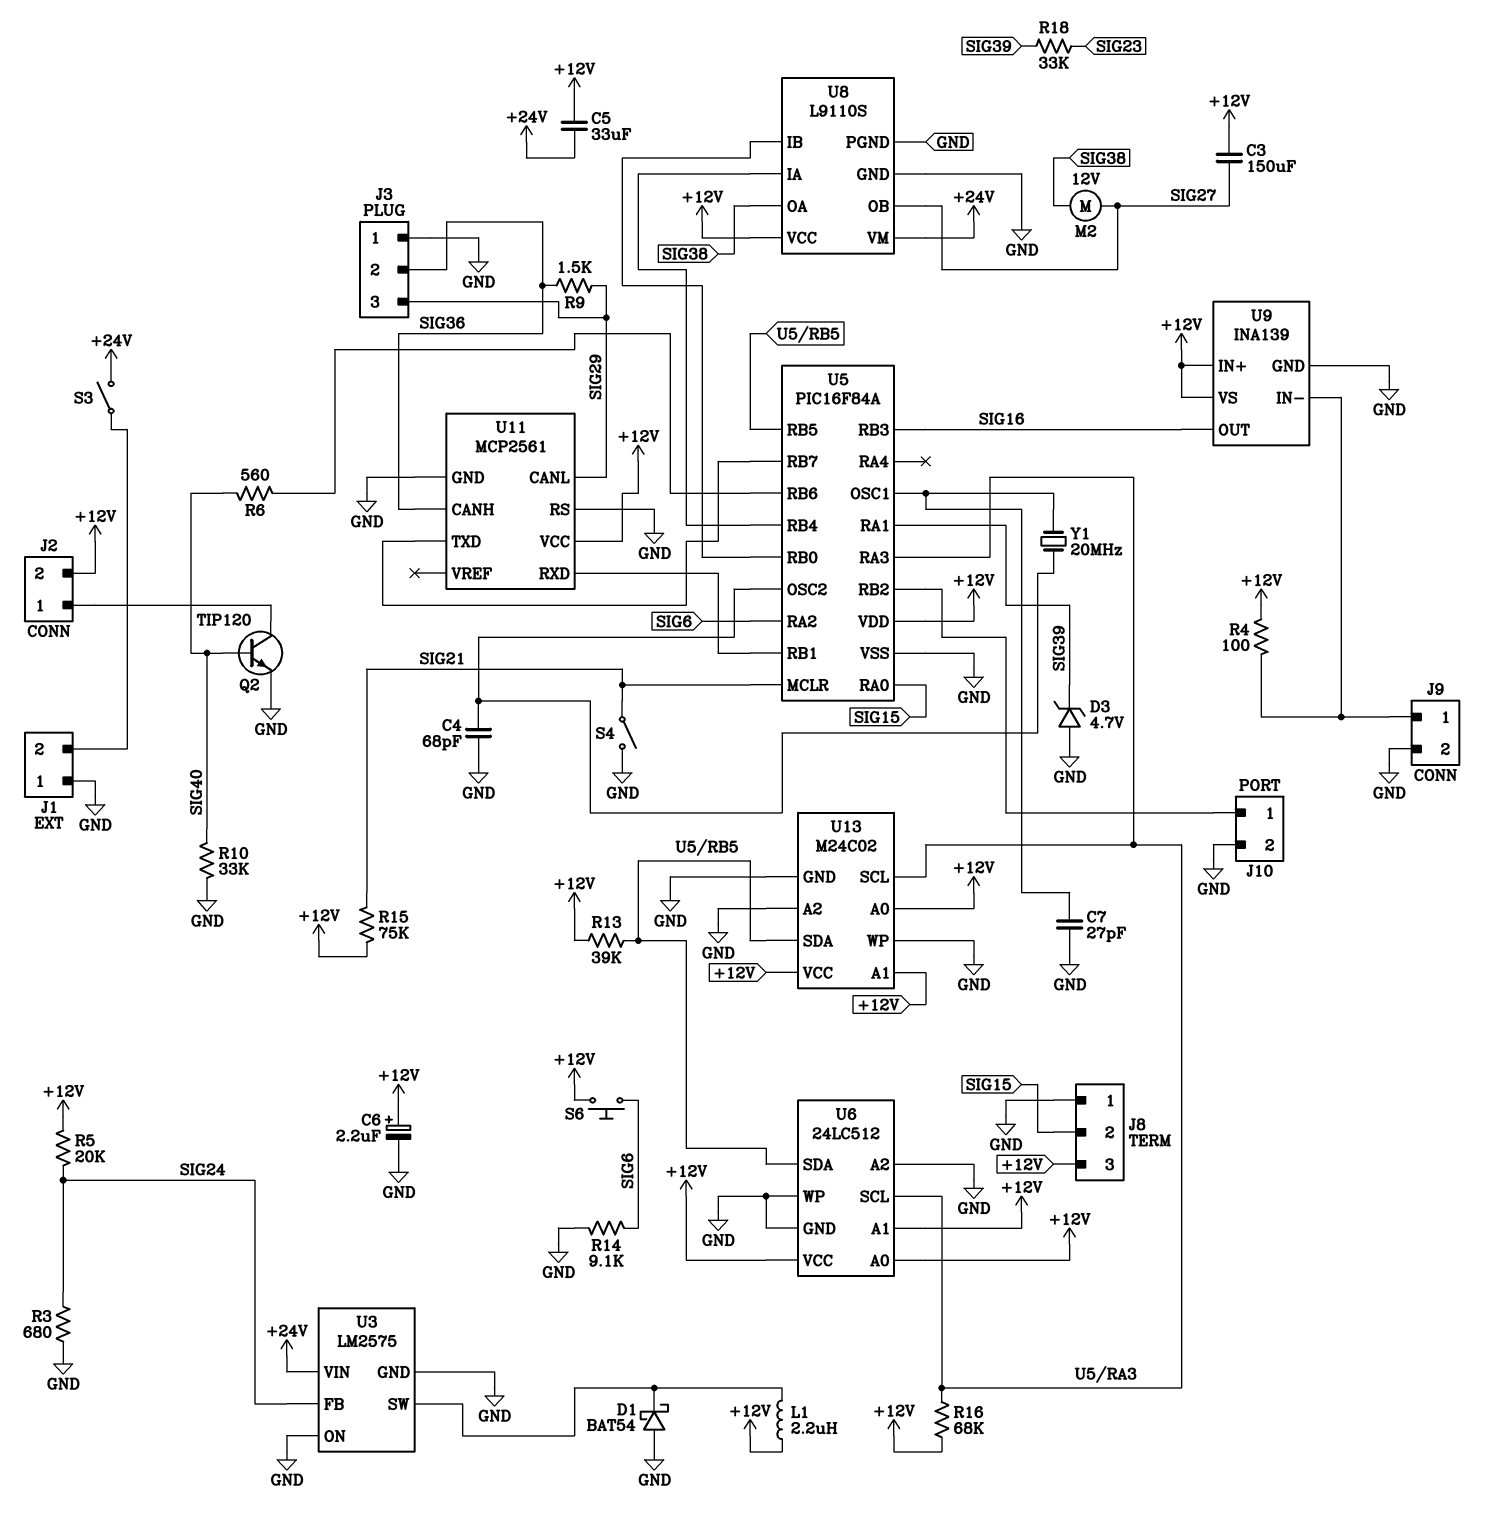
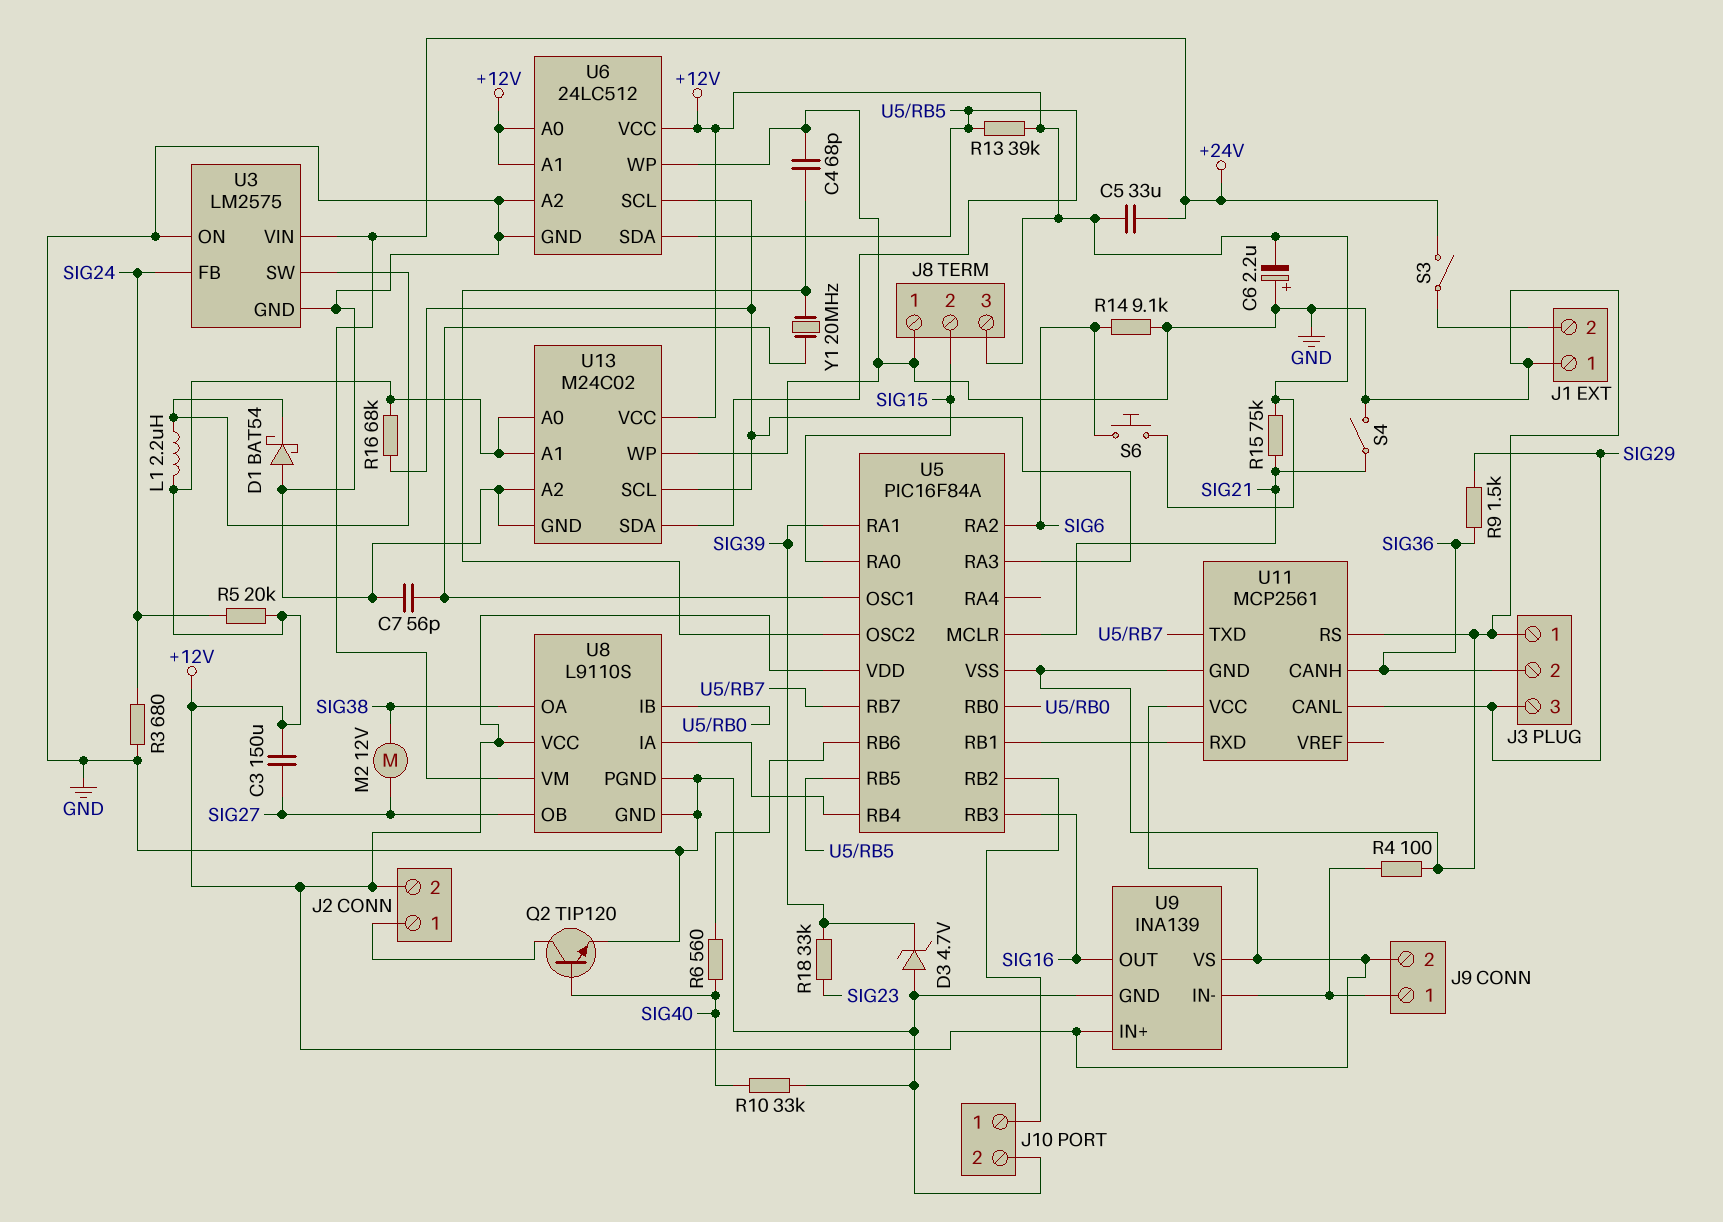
C6: 2.2uF (plus +12V, minus GND) -> 2.2uF (plus GND, minus +12V)
C7: 27pF (GND, U5/OSC1) -> 56pF (GND, U5/OSC1)
J9 pin 2: GND -> +12V
R4: 100 (+12V, J9/1) -> 100 (GND, J9/1)

